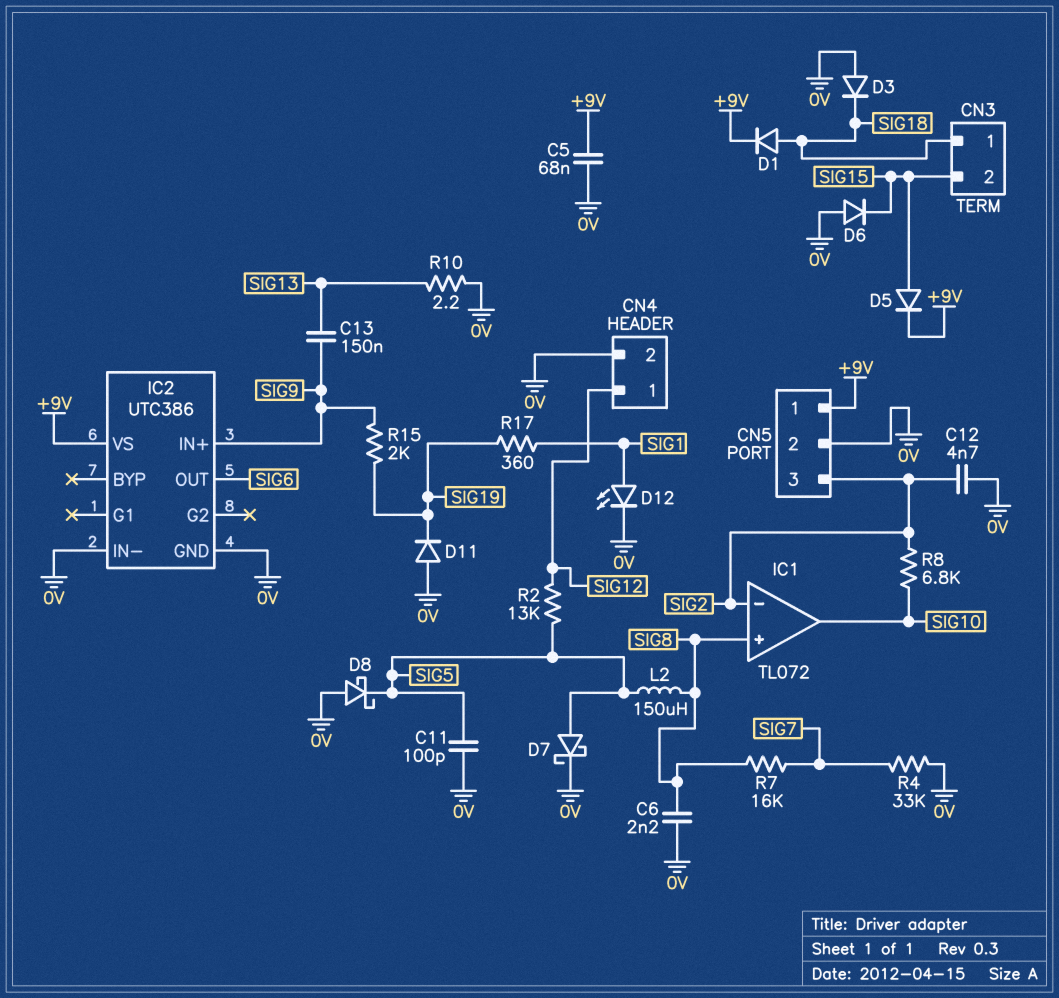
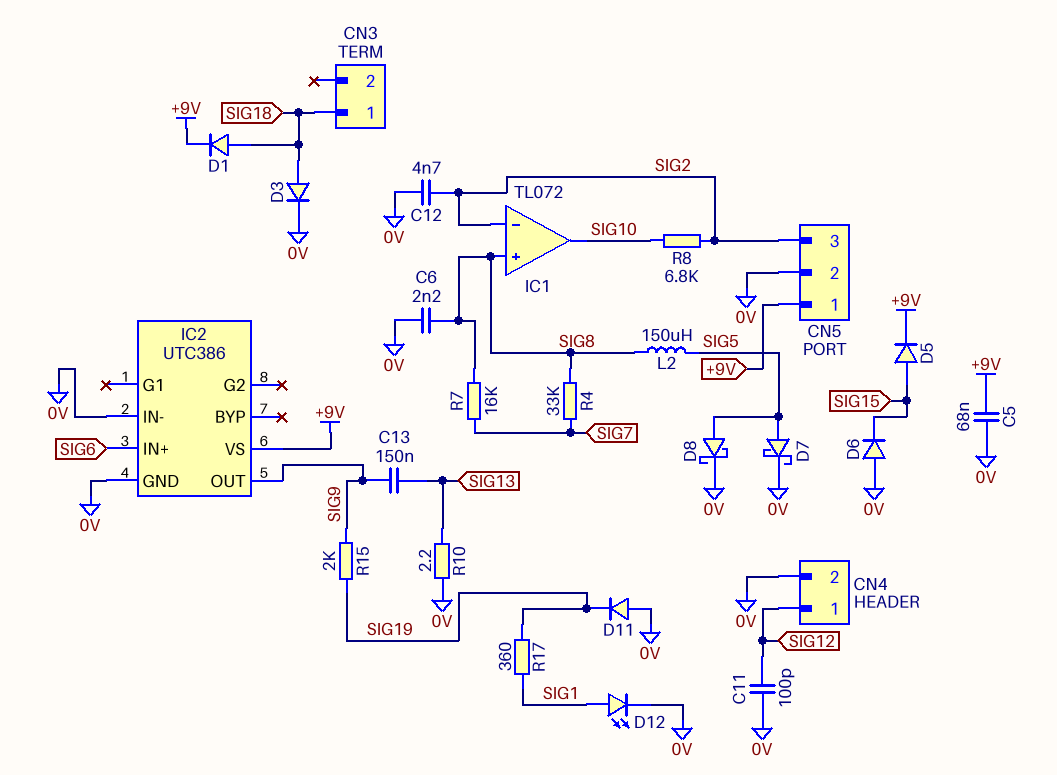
C11: 100pF (0V, SIG5) -> 100pF (0V, SIG12)
CN3 pin 2: SIG15 -> none
D3: diode (A 0V, K SIG18) -> diode (A SIG18, K 0V)
D8: schottky (A 0V, K SIG5) -> schottky (A SIG5, K 0V)
IC2 pin IN+: SIG9 -> SIG6
IC2 pin OUT: SIG6 -> SIG9
R2: 13k (SIG5, SIG12) -> none
R4: 33k (0V, SIG7) -> 33k (SIG7, SIG8)

